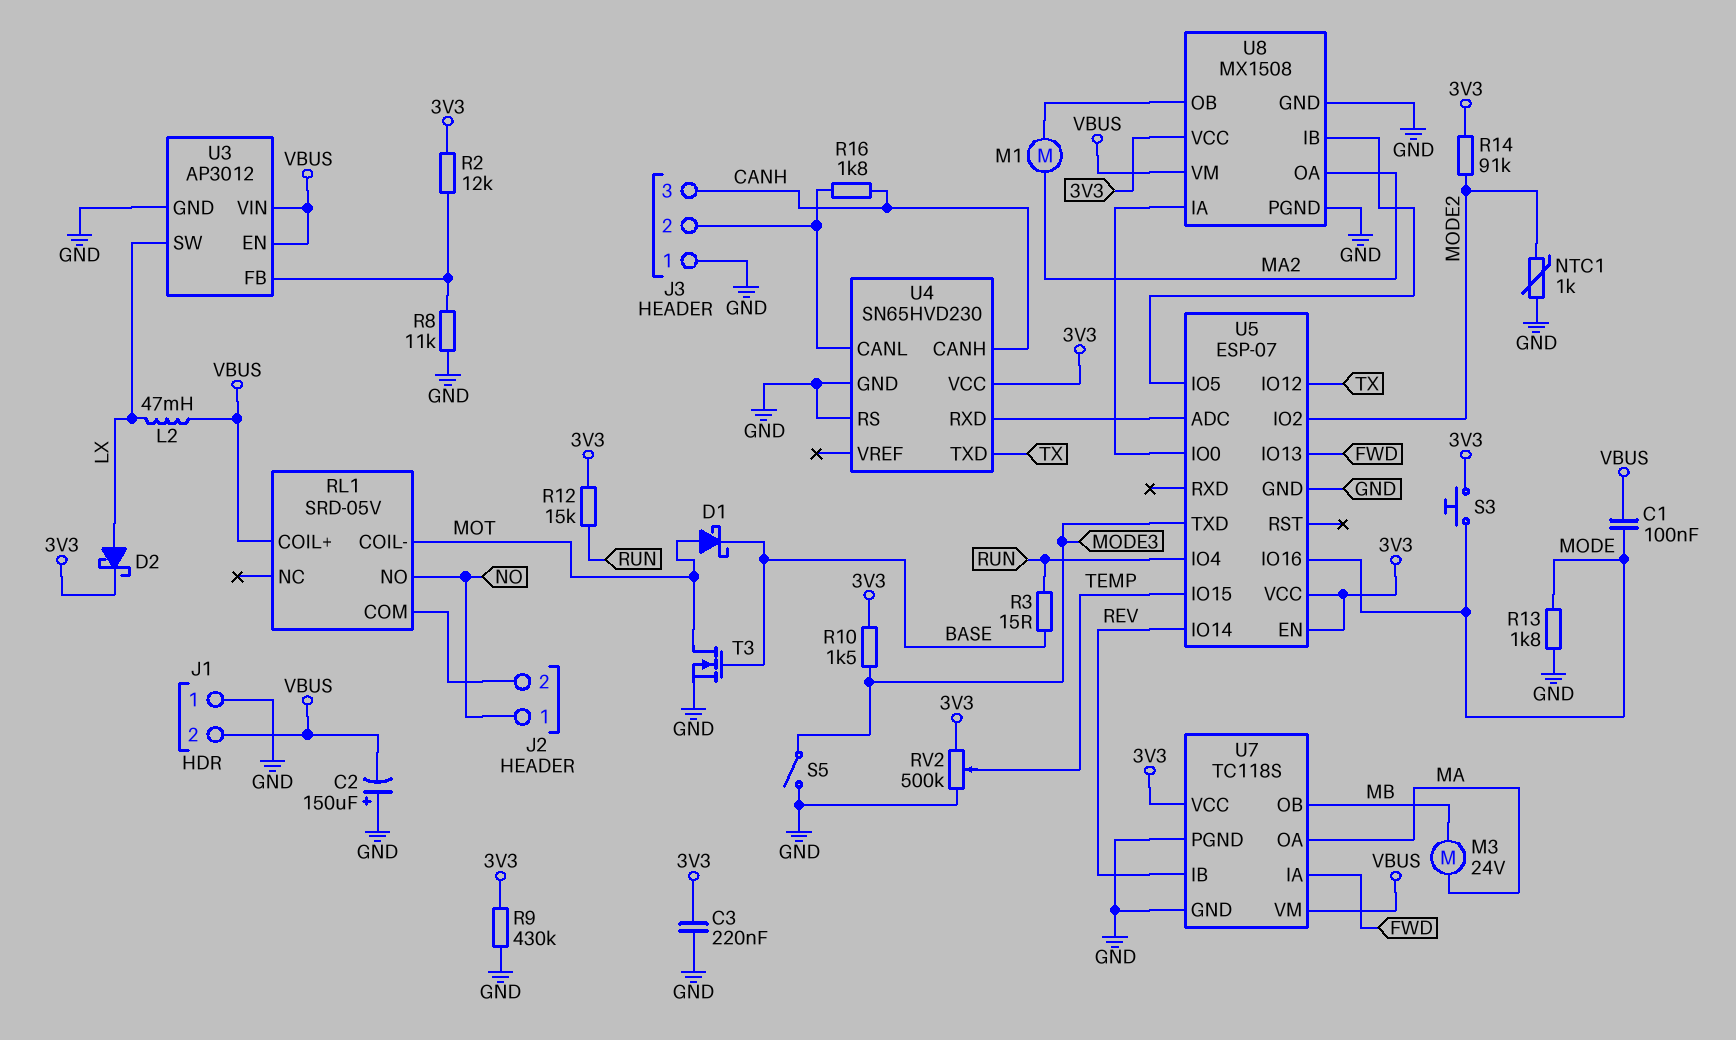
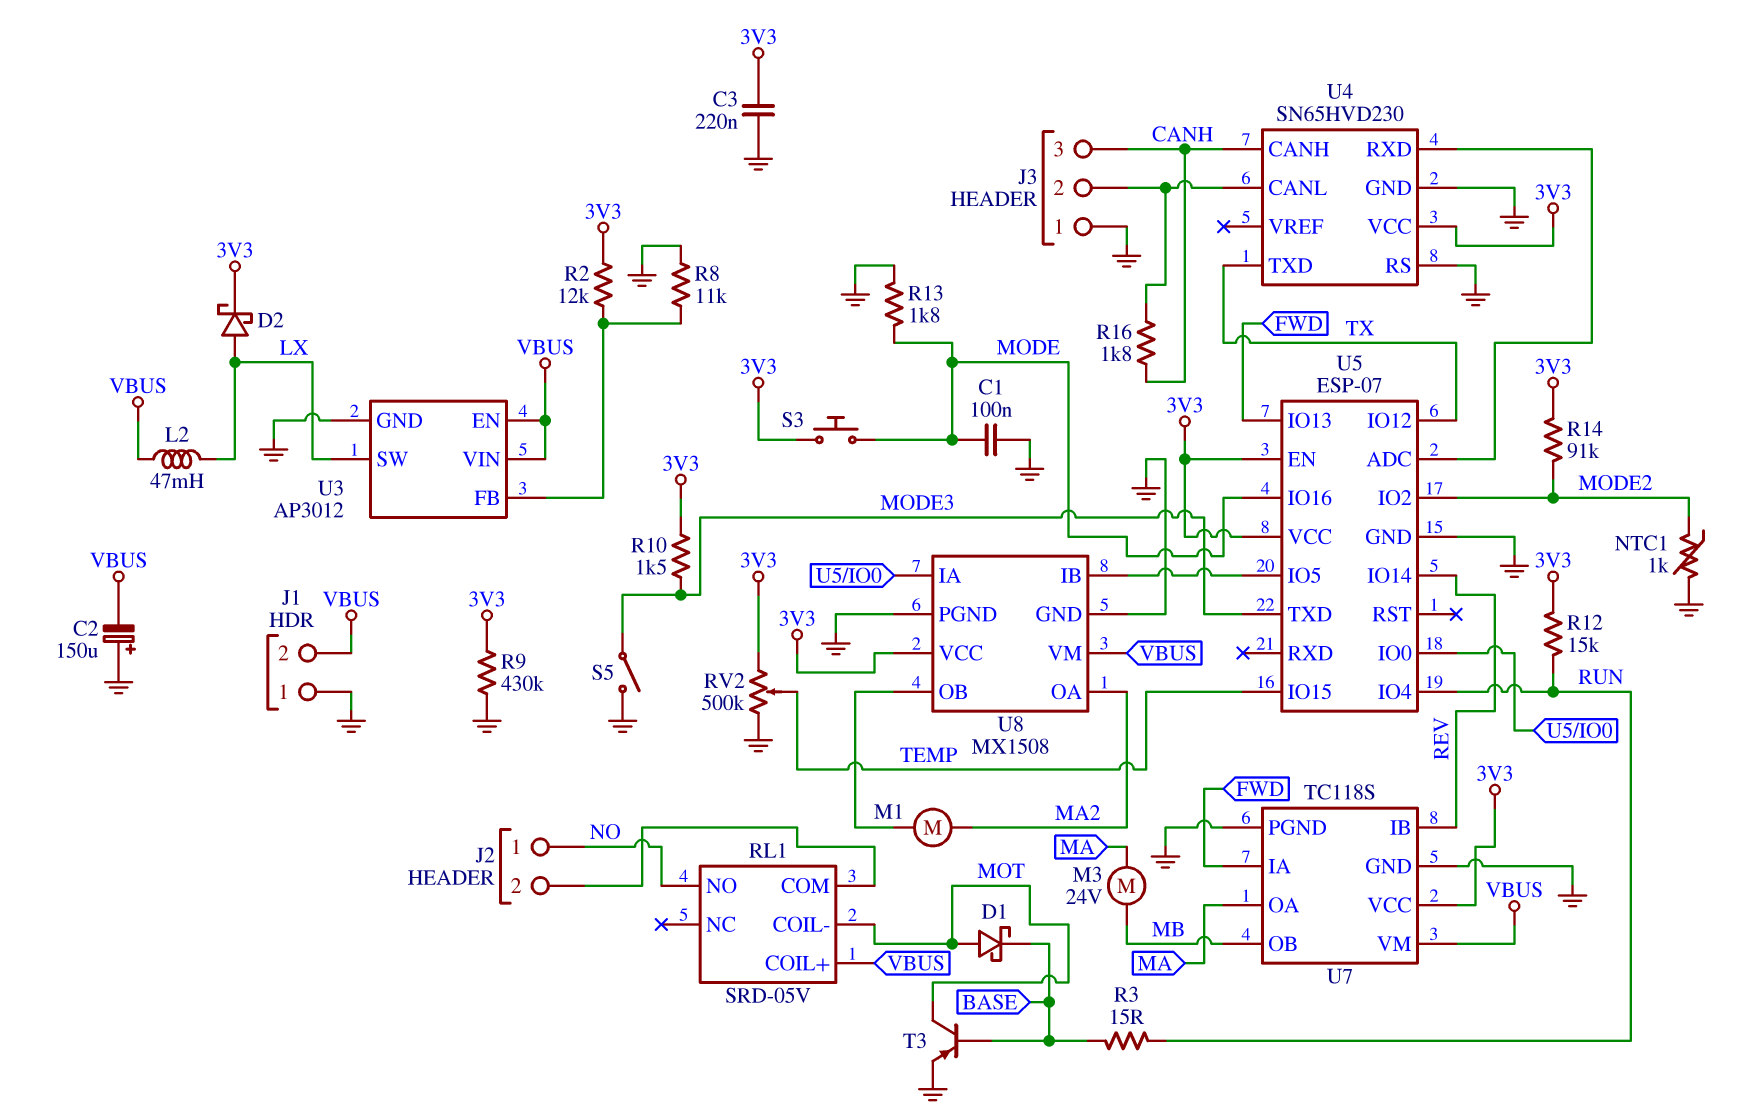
C1: 100nF (MODE, VBUS) -> 100nF (GND, MODE)
T3: NMOS (G BASE, D MOT, S GND) -> PNP (B BASE, C MOT, E GND)

